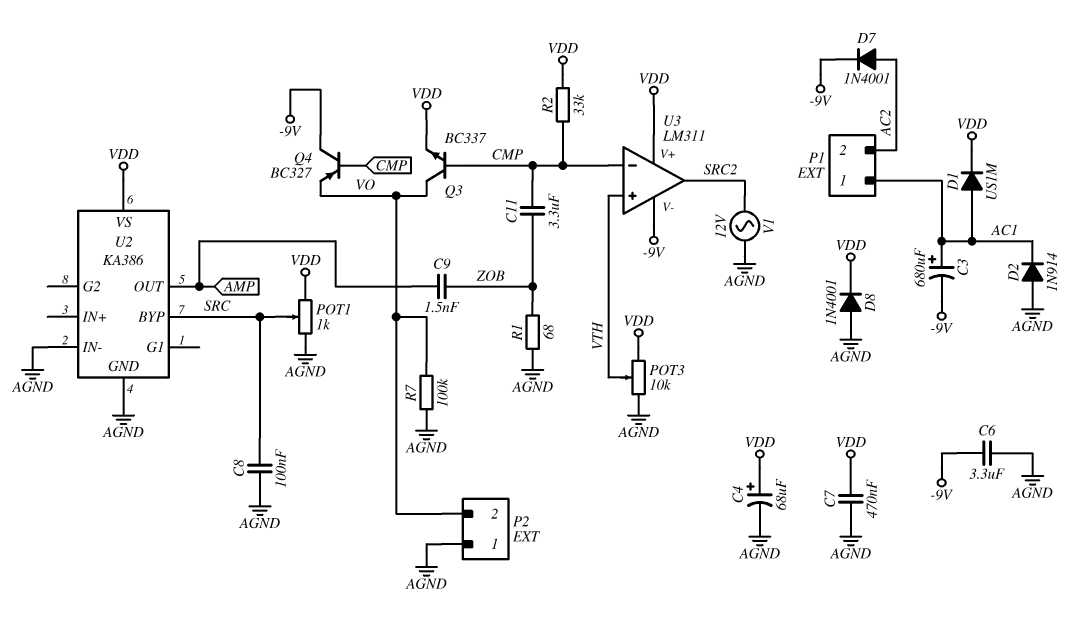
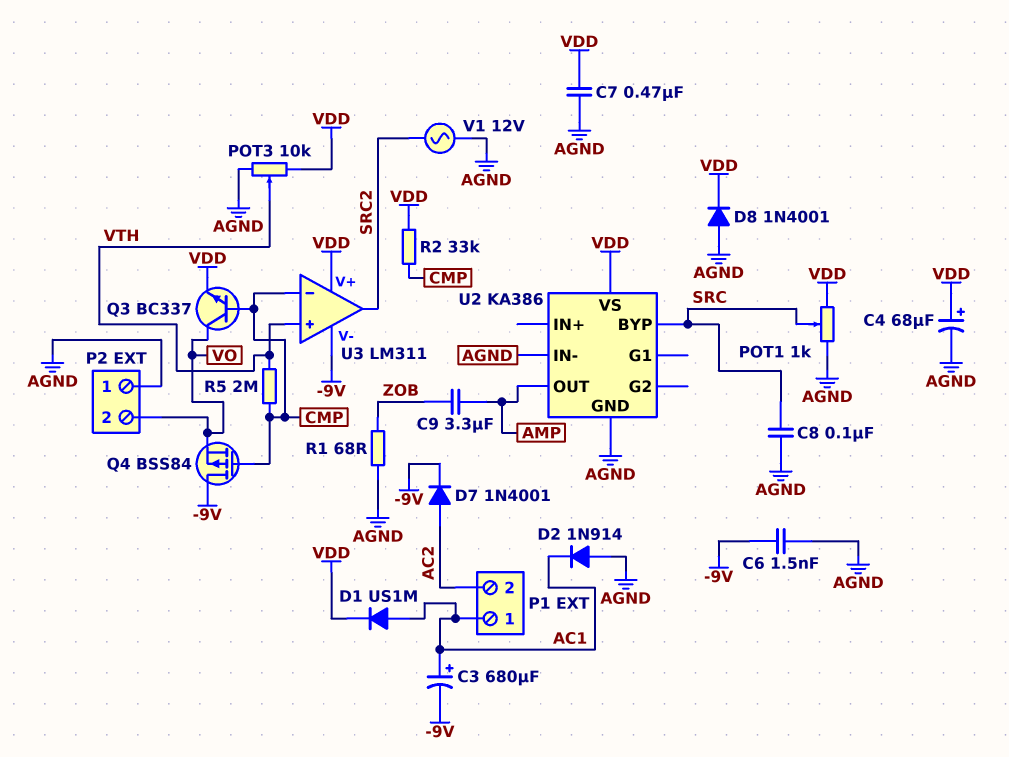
C6: 3.3uF (-9V, AGND) -> 1.5nF (-9V, AGND)
C9: 1.5nF (AMP, ZOB) -> 3.3uF (AMP, ZOB)
C11: 3.3uF (CMP, ZOB) -> none
Q4: PNP BC327 (B CMP, C -9V, E VO) -> PMOS BSS84 (G CMP, D -9V, S VO)
R5: none -> 2M (CMP, VTH)
R7: 100k (AGND, VO) -> none

